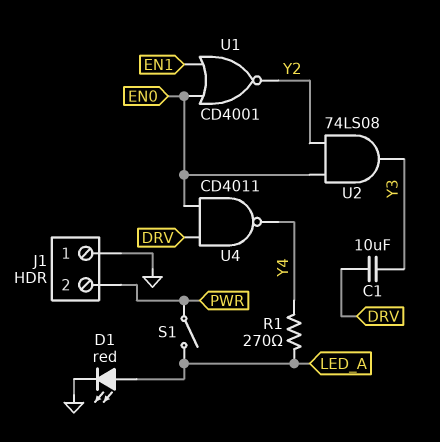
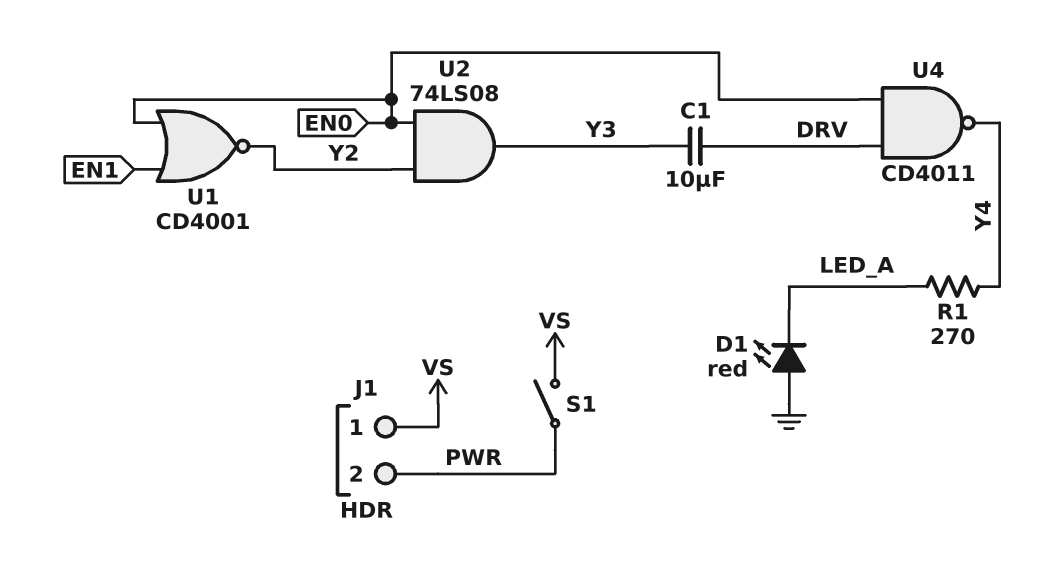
D1: LED red (A LED_A, K GND) -> LED red (A GND, K LED_A)
J1 pin 1: GND -> VS
S1: switch (LED_A, PWR) -> switch (PWR, VS)

